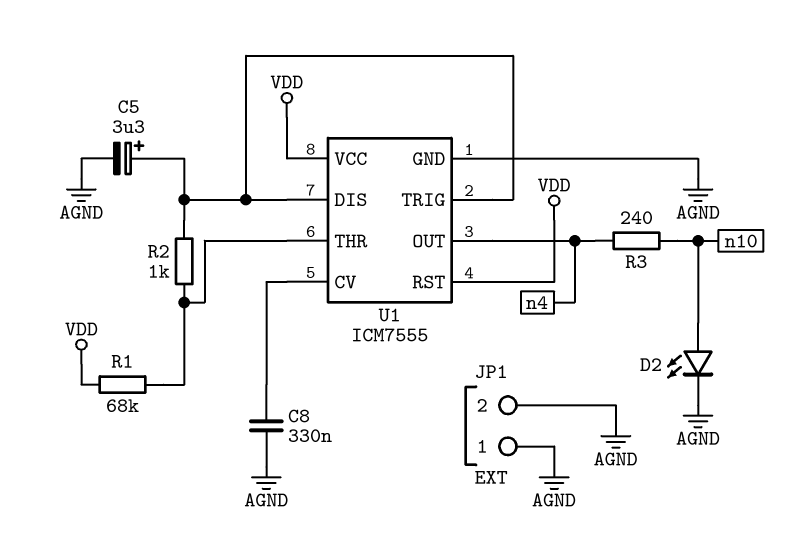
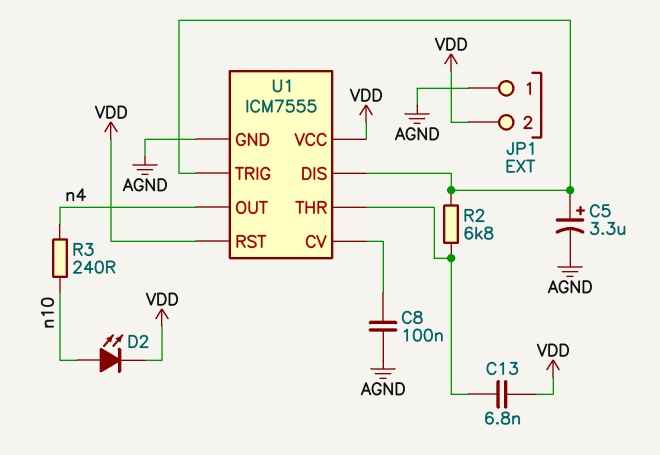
C8: 330nF (AGND, U1/CV) -> 100nF (AGND, U1/CV)
C13: none -> 6.8nF (U1/THR, VDD)
D2: LED (A n10, K AGND) -> LED (A n10, K VDD)
JP1 pin 2: AGND -> VDD
R1: 68k (U1/THR, VDD) -> none
R2: 1k (U1/DIS, U1/THR) -> 6.8k (U1/DIS, U1/THR)

